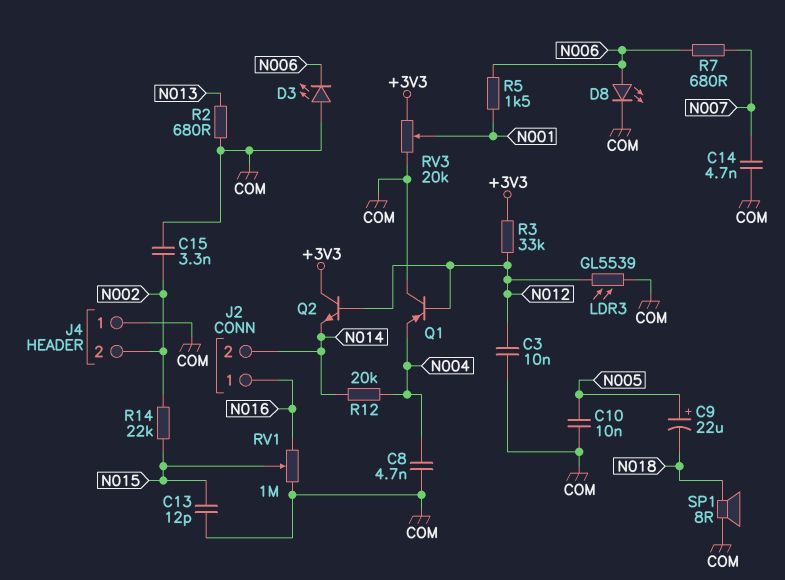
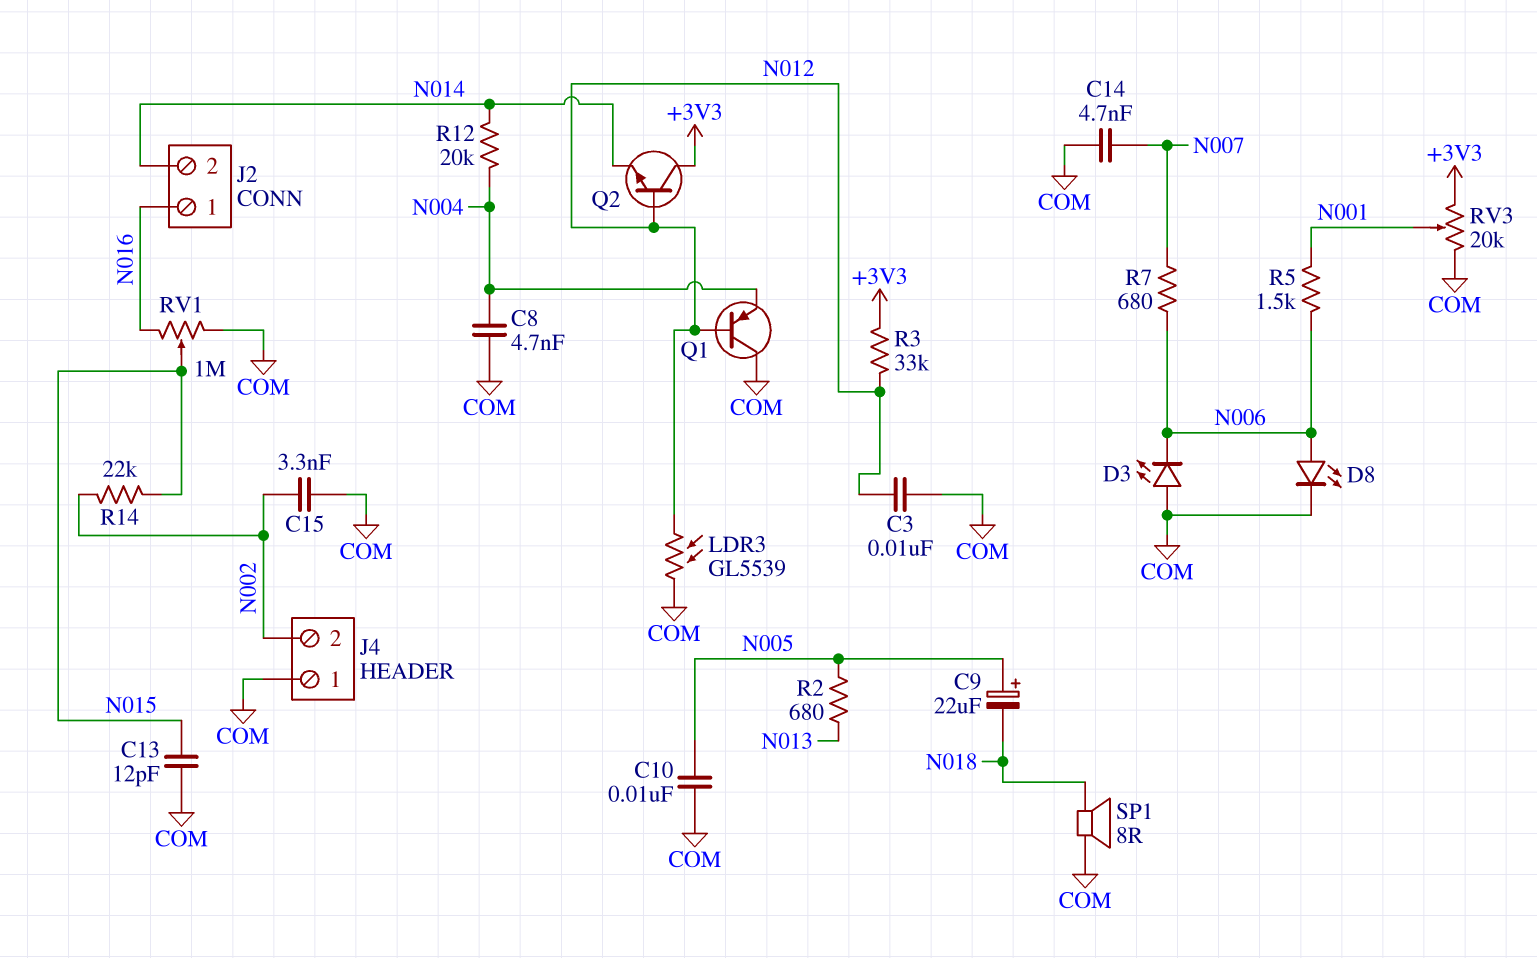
R2: 680 (COM, N013) -> 680 (N005, N013)

